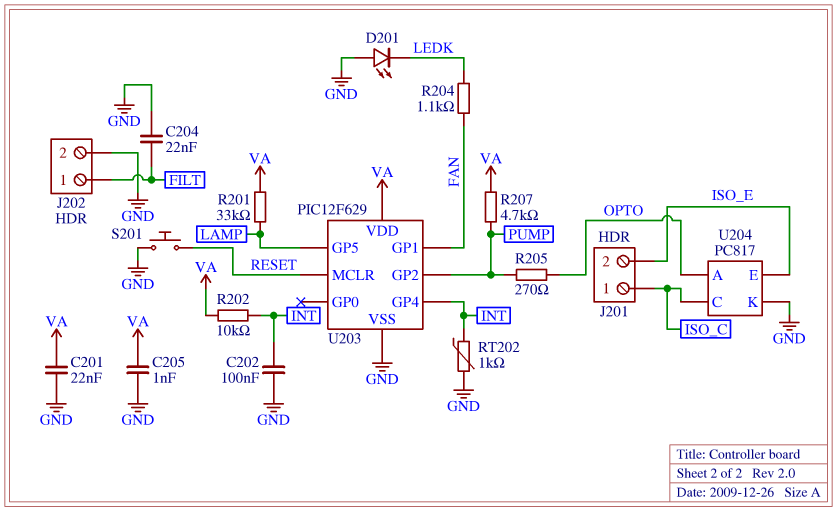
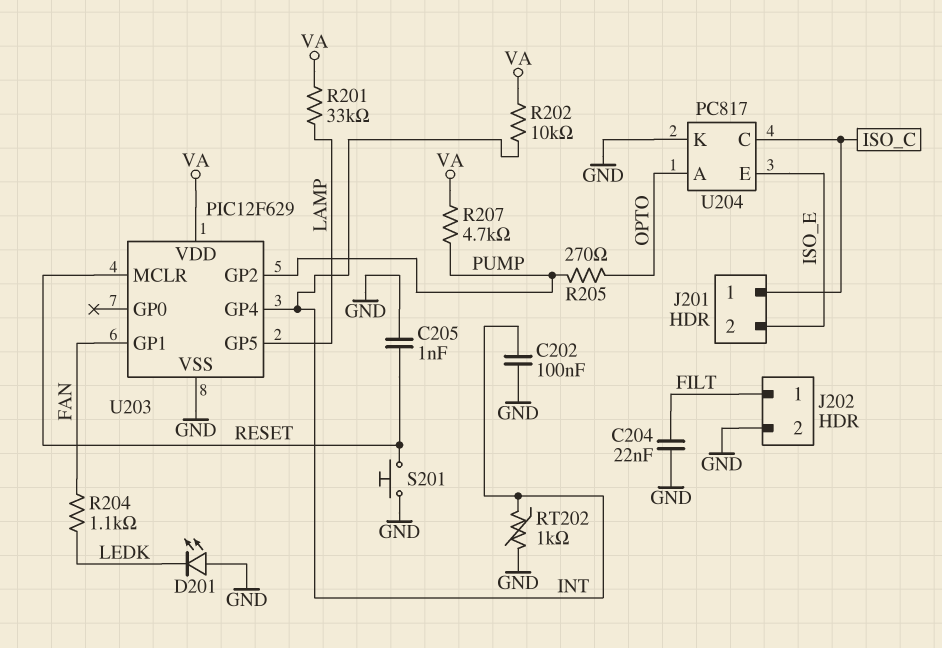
C201: 22nF (GND, VA) -> none
C205: 1nF (GND, VA) -> 1nF (GND, RESET)

